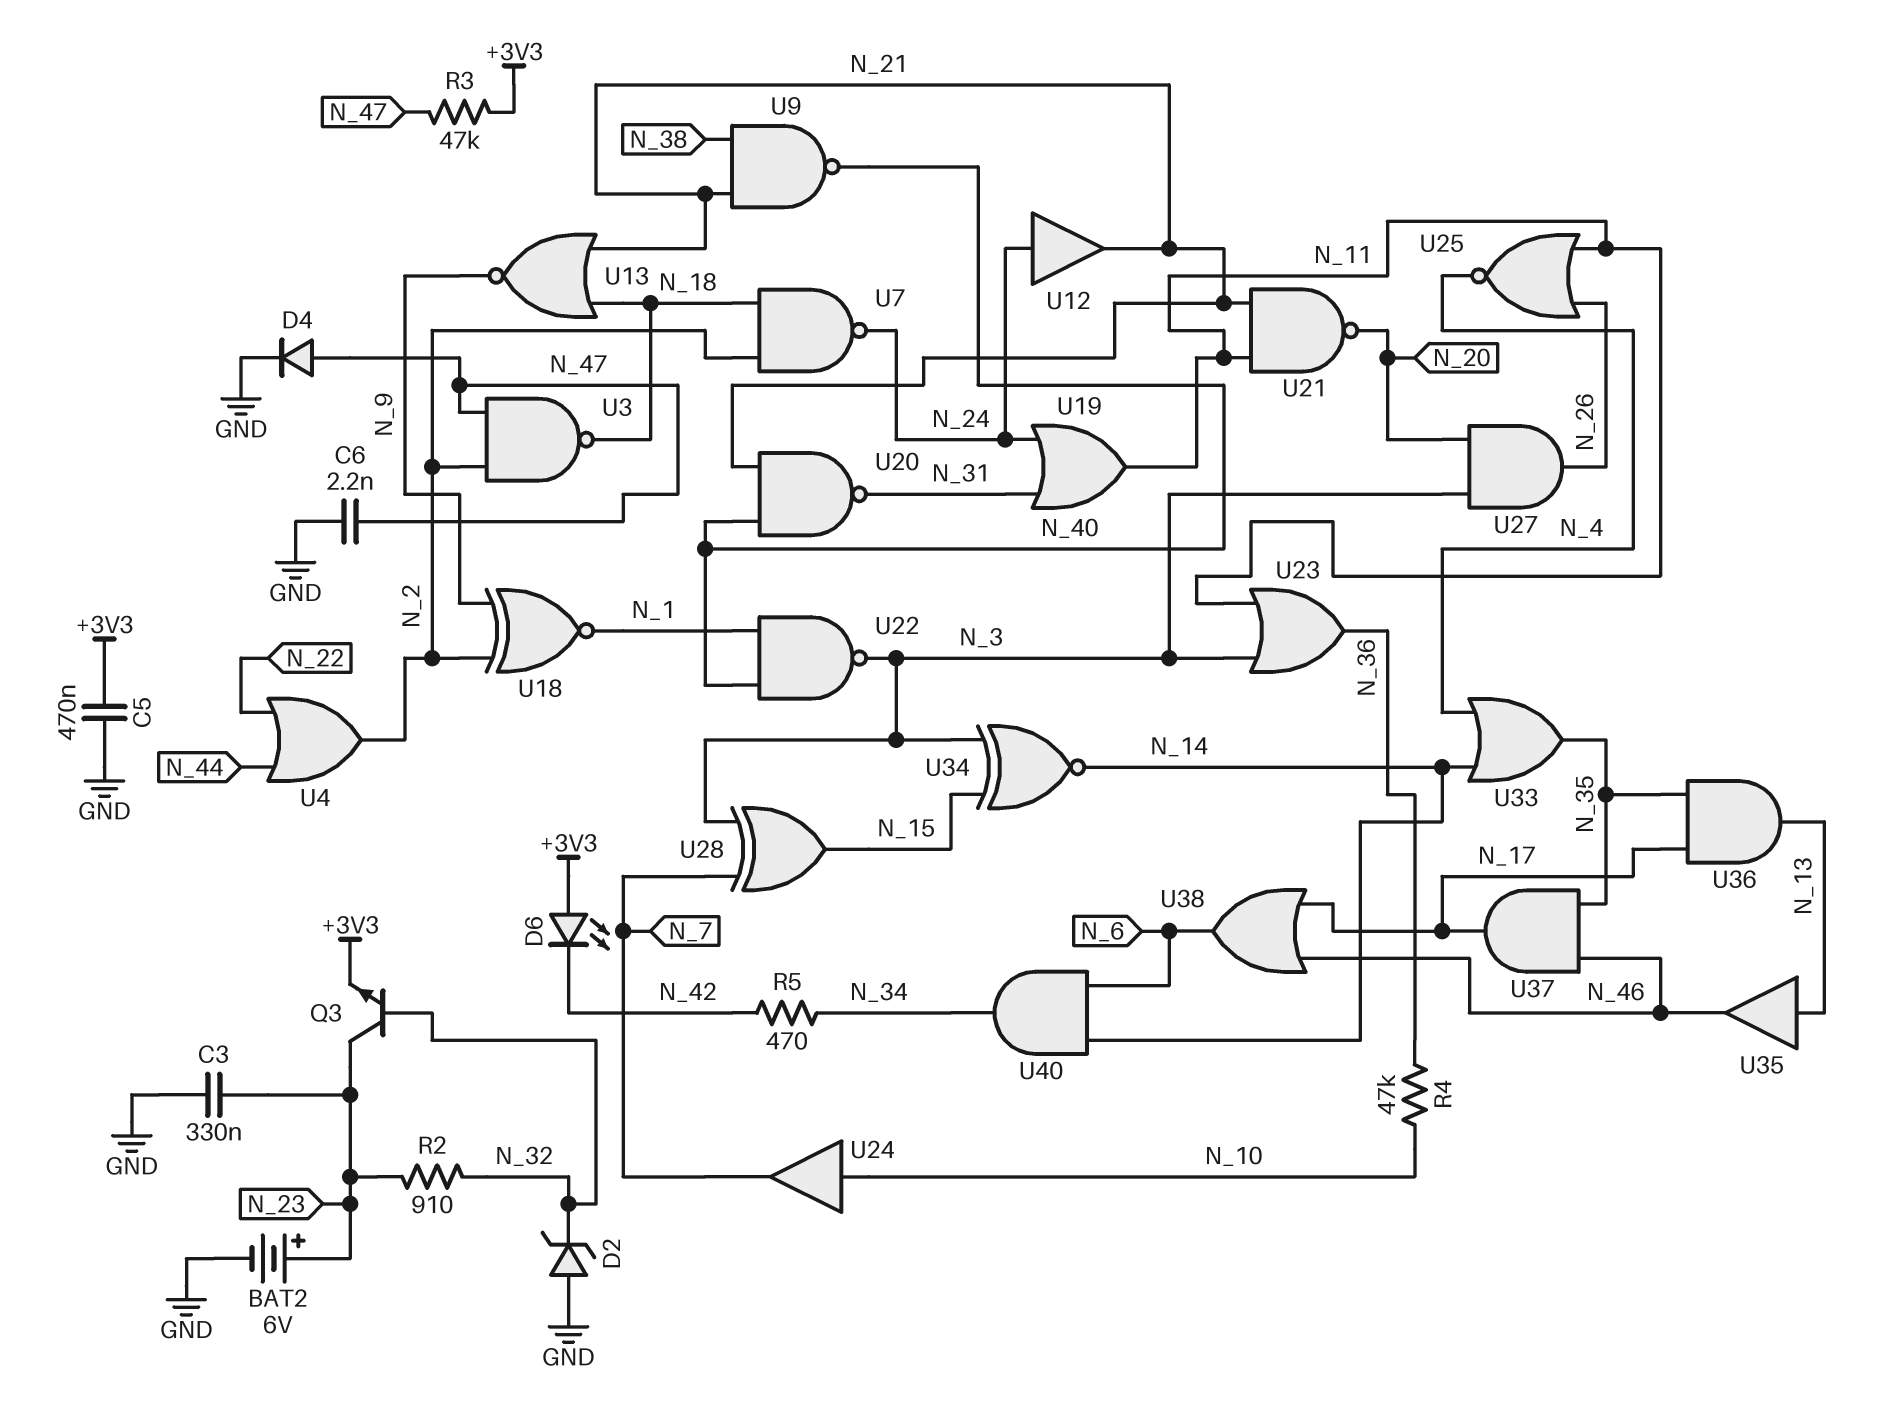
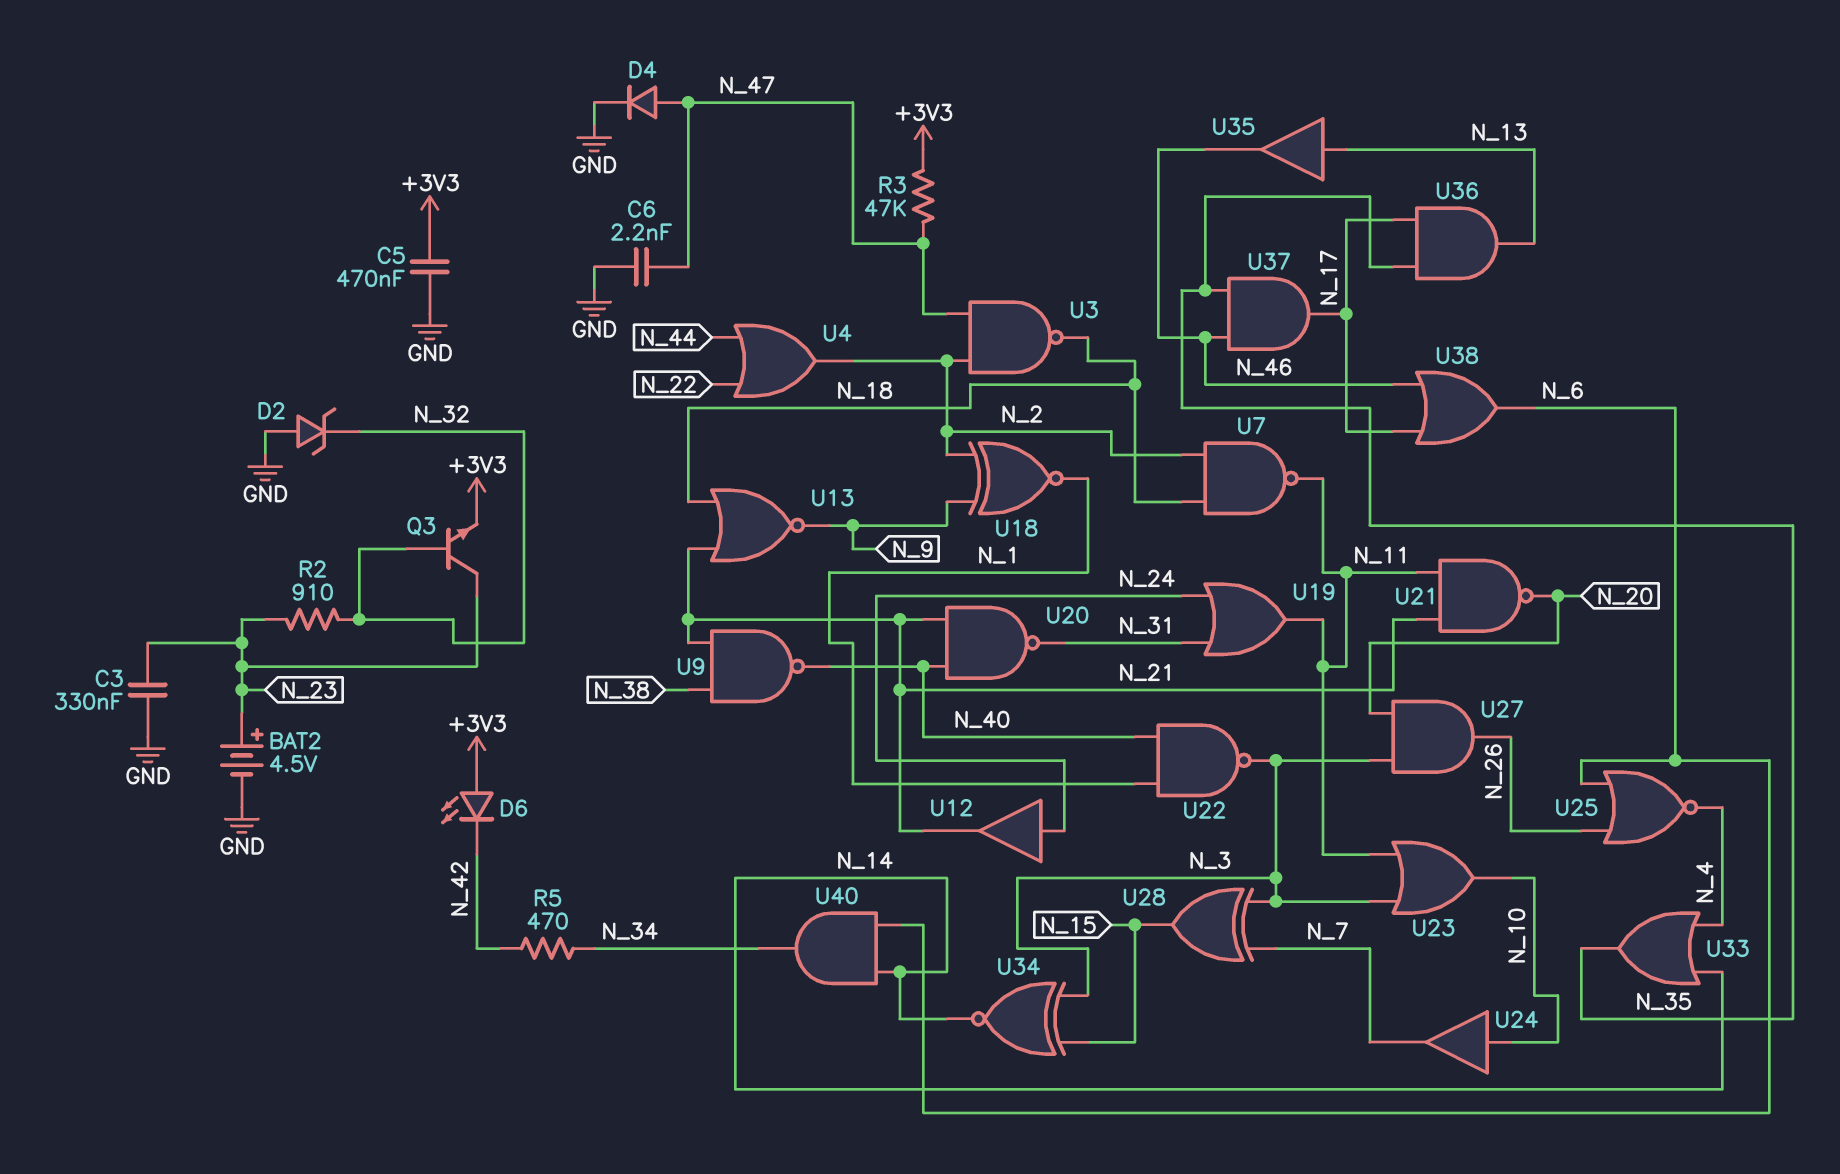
BAT2: 6V (plus N_23, minus GND) -> 4.5V (plus N_23, minus GND)
R4: 47k (N_10, N_36) -> none
U7: NAND (in N_2, in N_18, out N_24) -> NAND (in N_2, in N_18, out N_11)
U23: OR (in N_3, in N_11, out N_36) -> OR (in N_3, in N_11, out N_10)
U25: NOR (in N_11, in N_26, out N_4) -> NOR (in N_6, in N_26, out N_4)

